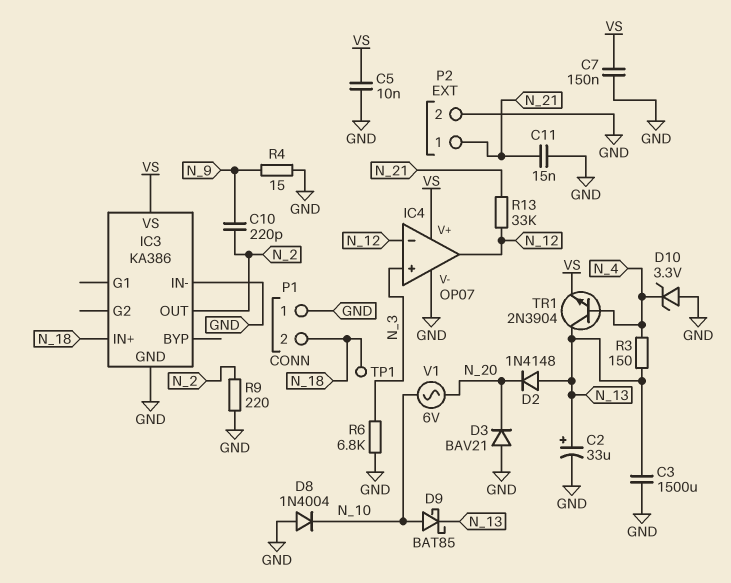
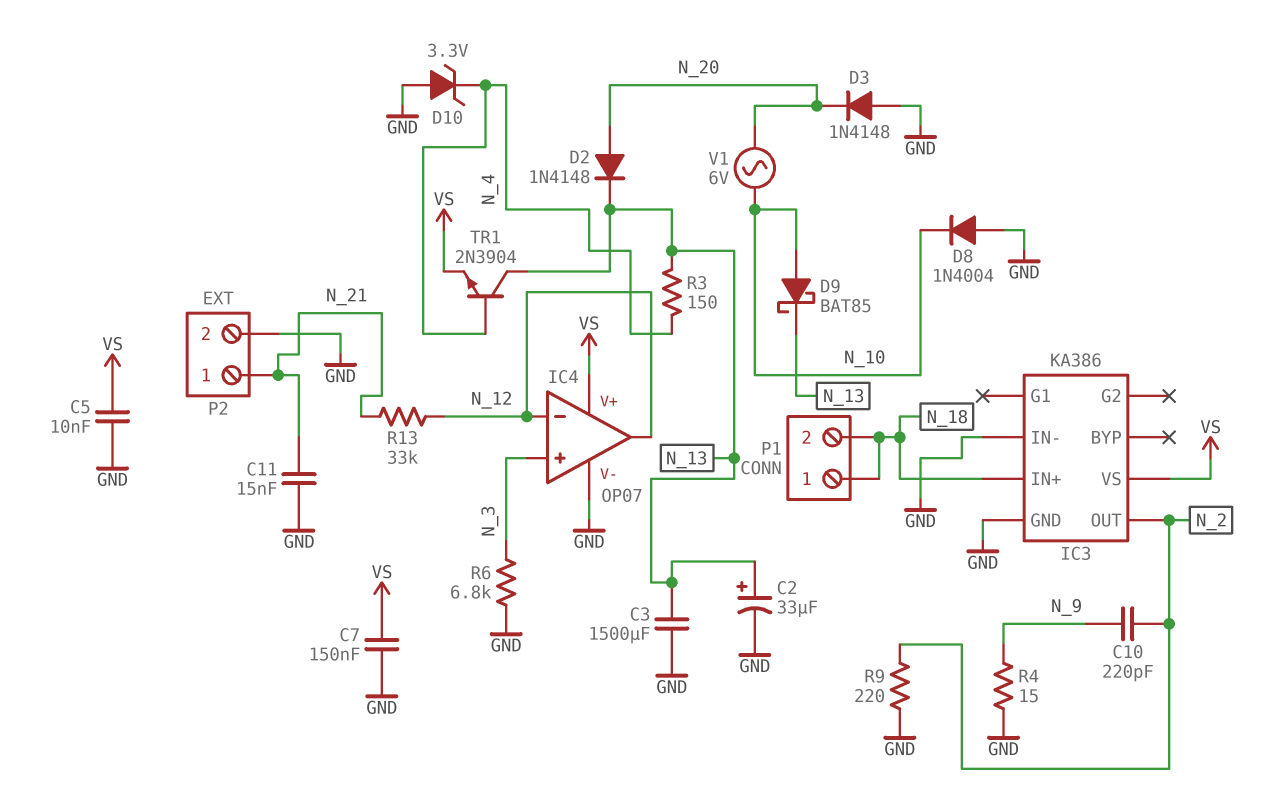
D2: diode 1N4148 (A N_13, K N_20) -> diode 1N4148 (A N_20, K N_13)
D3: diode BAV21 (A GND, K N_20) -> diode 1N4148 (A GND, K N_20)
P1 pin 1: GND -> N_18
TP1: test point (N_18) -> none

